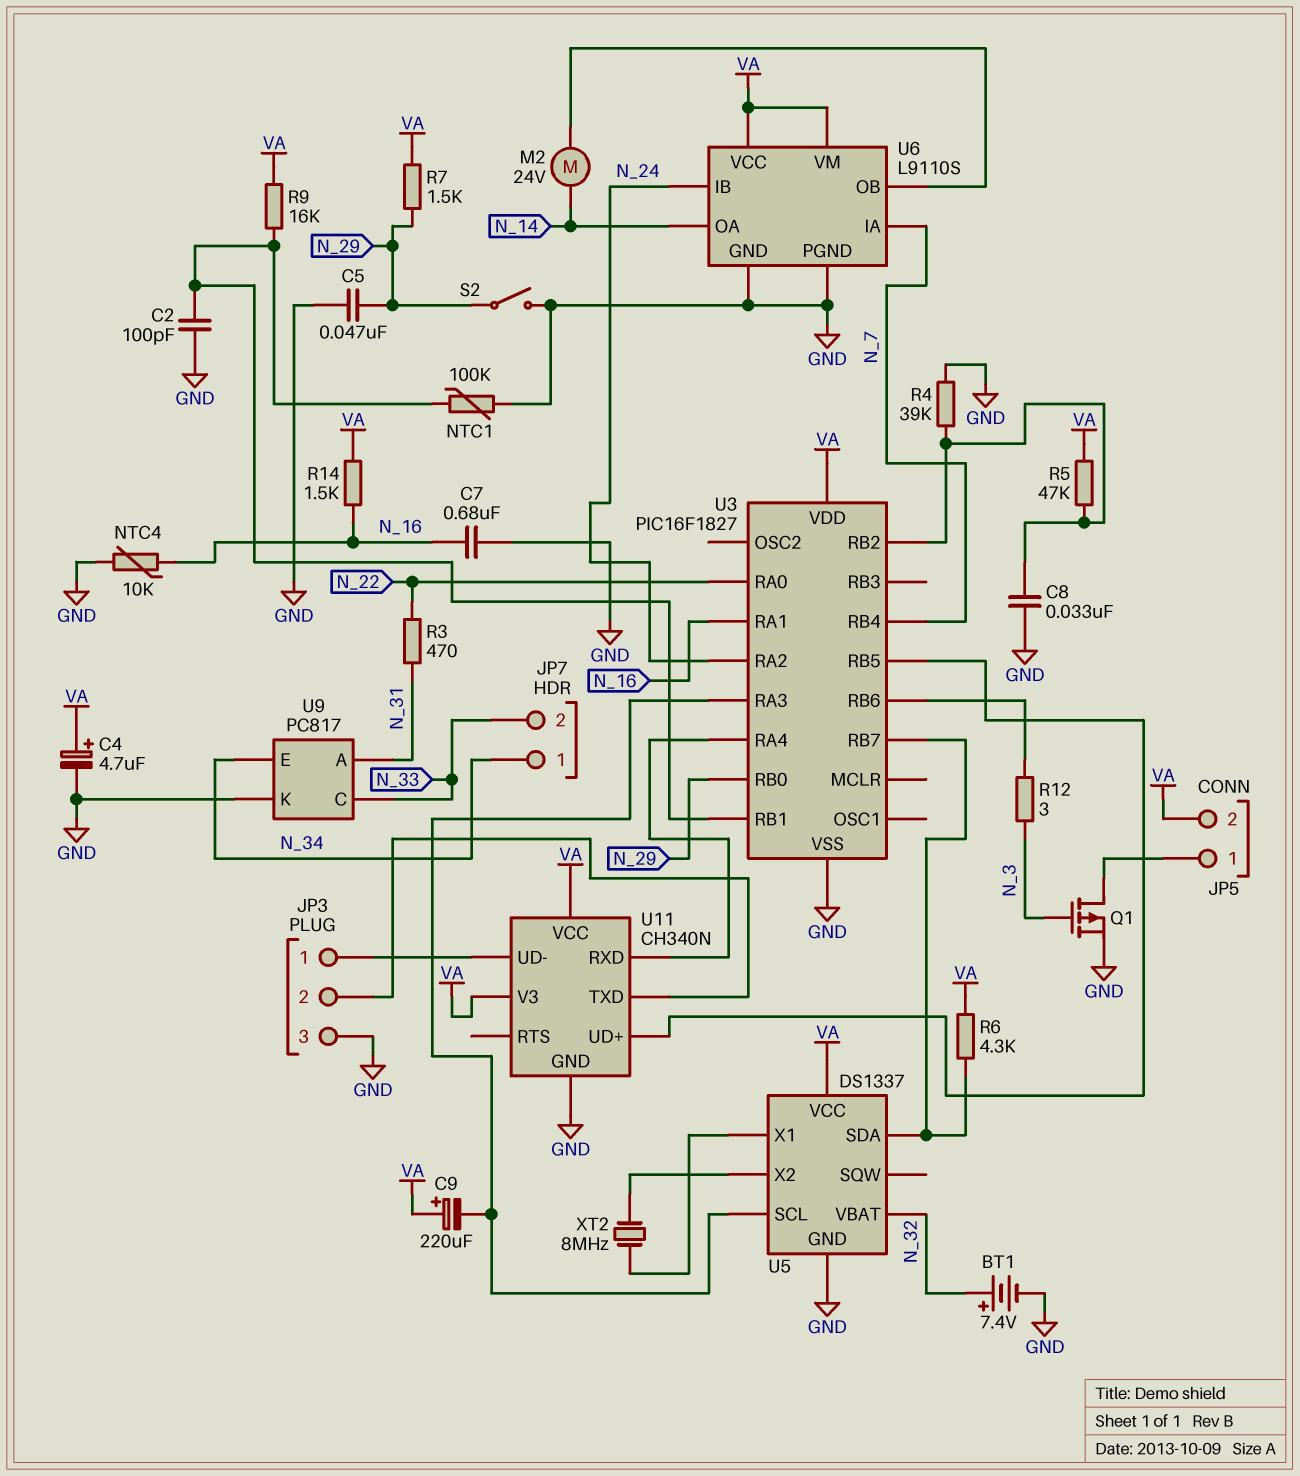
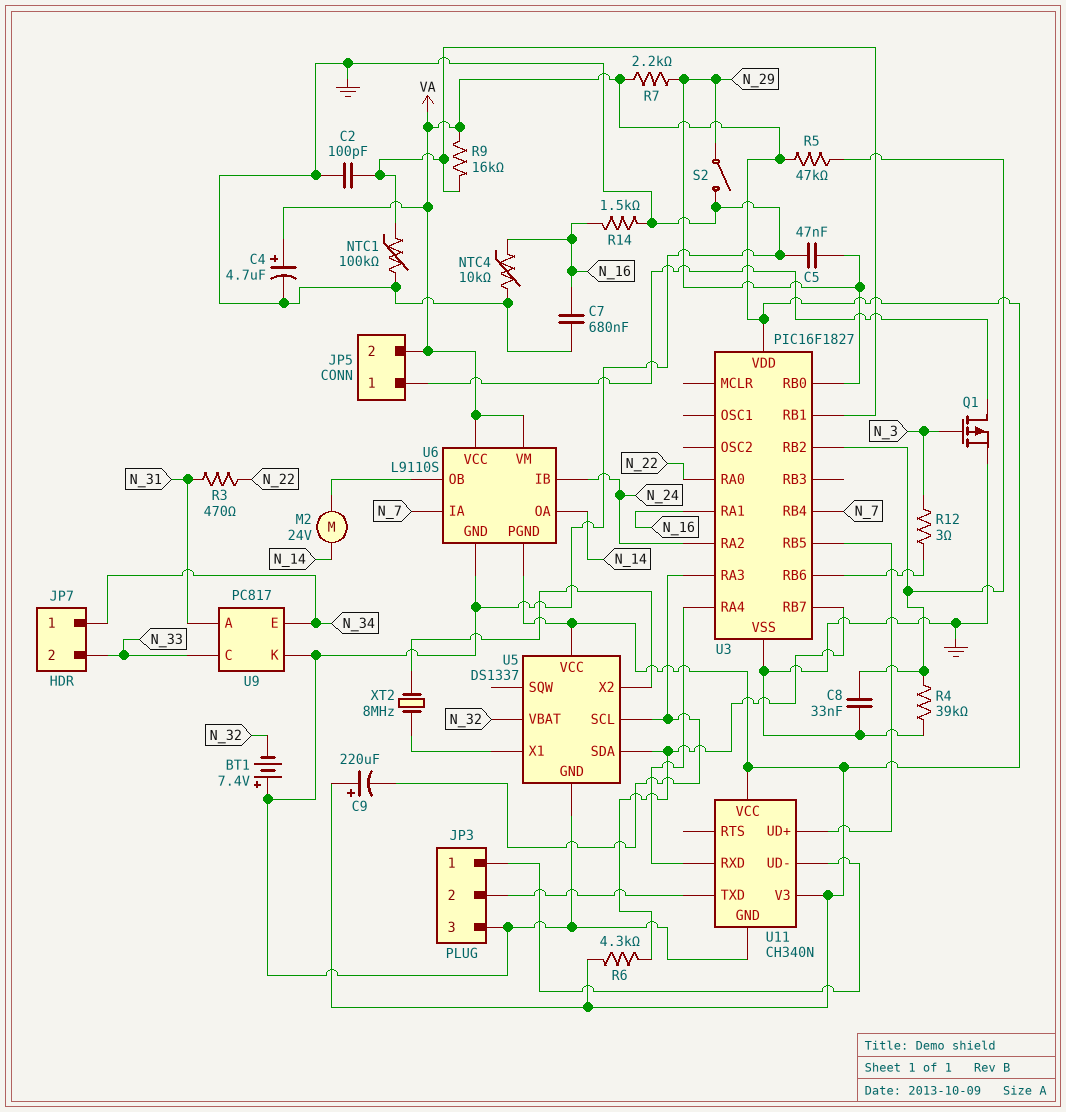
BT1: 7.4V (plus N_32, minus GND) -> 7.4V (plus GND, minus N_32)
R7: 1.5k (N_29, VA) -> 2.2k (N_29, VA)
R14: 1.5k (N_16, VA) -> 1.5k (GND, N_16)
U6 pin PGND: GND -> VA

